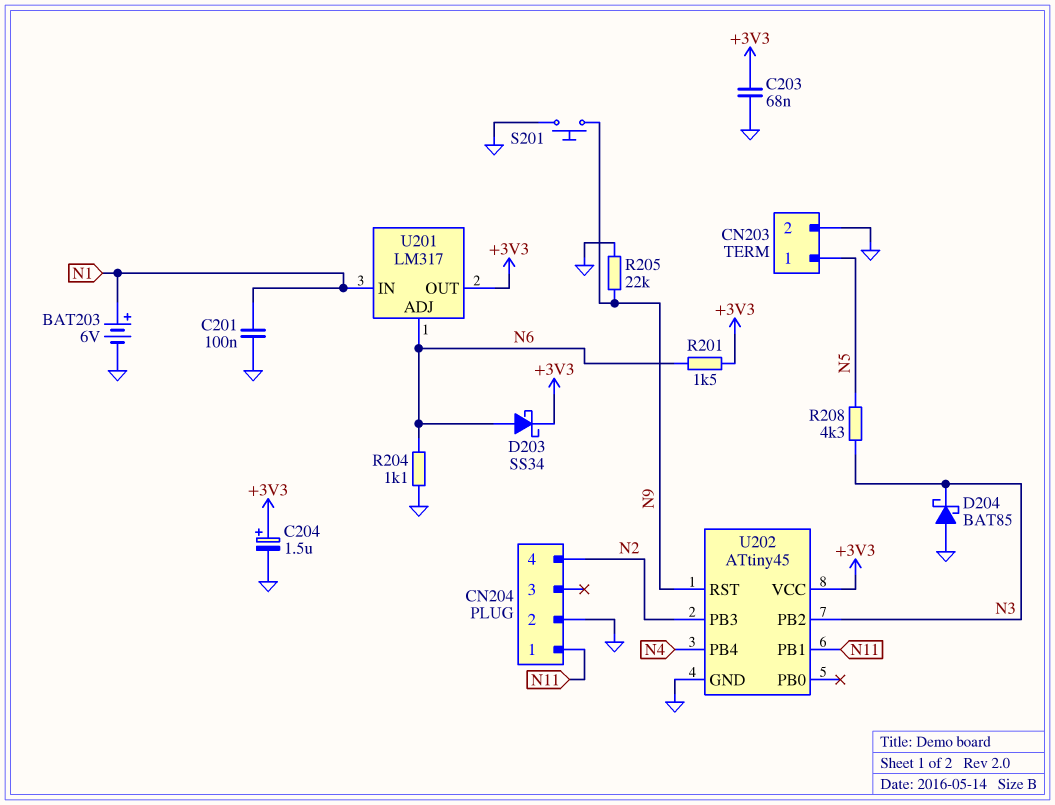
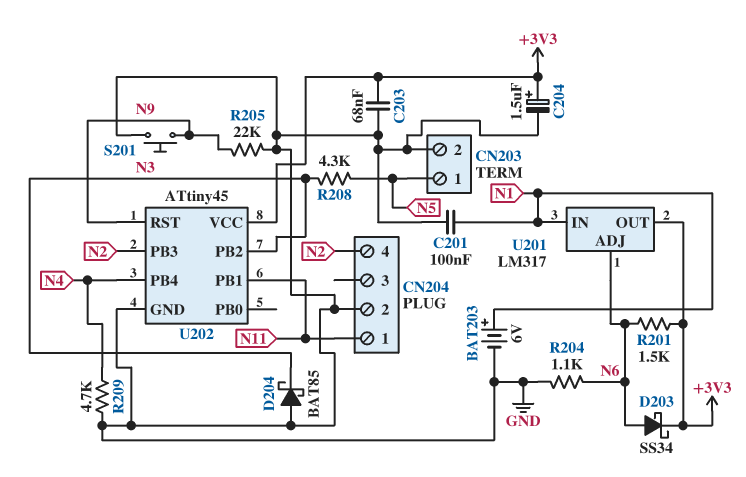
R209: none -> 4.7k (GND, N4)

